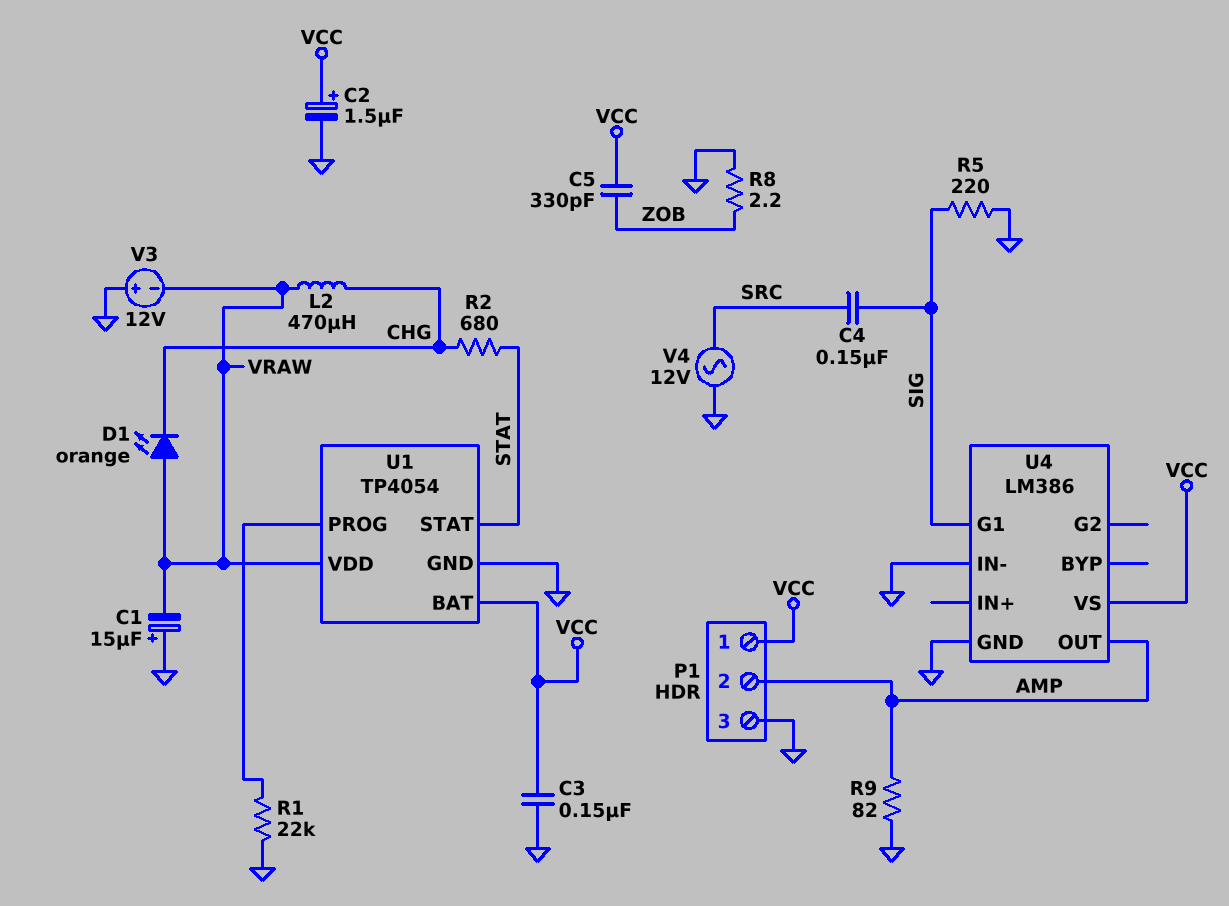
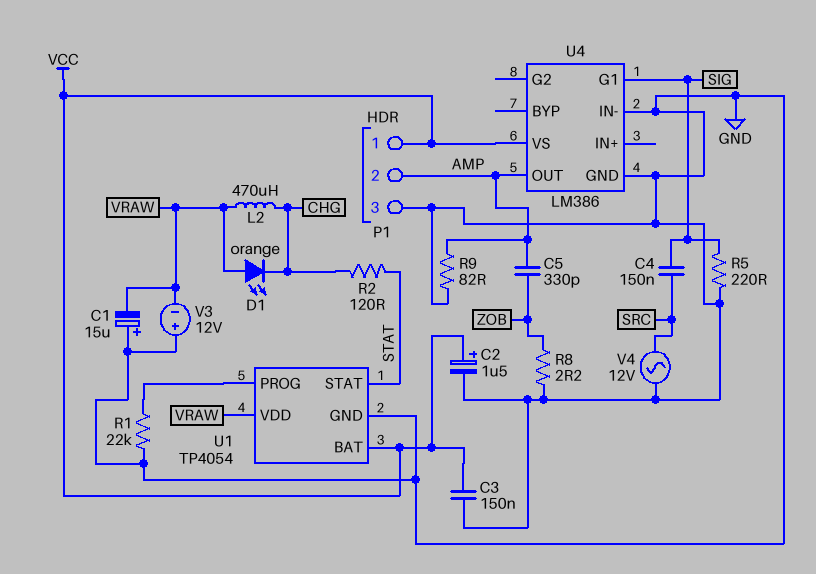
C5: 330pF (VCC, ZOB) -> 330pF (AMP, ZOB)
R2: 680 (CHG, STAT) -> 120 (CHG, STAT)

